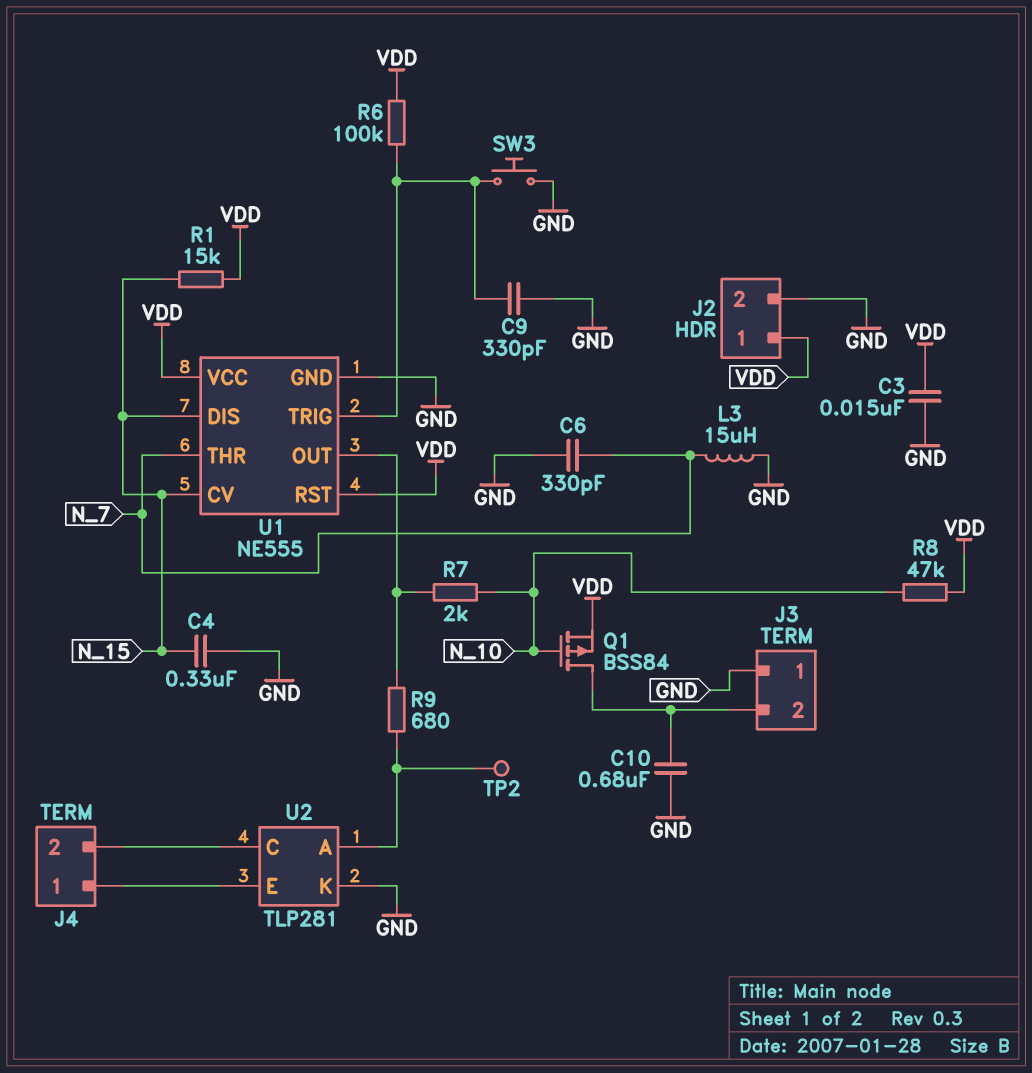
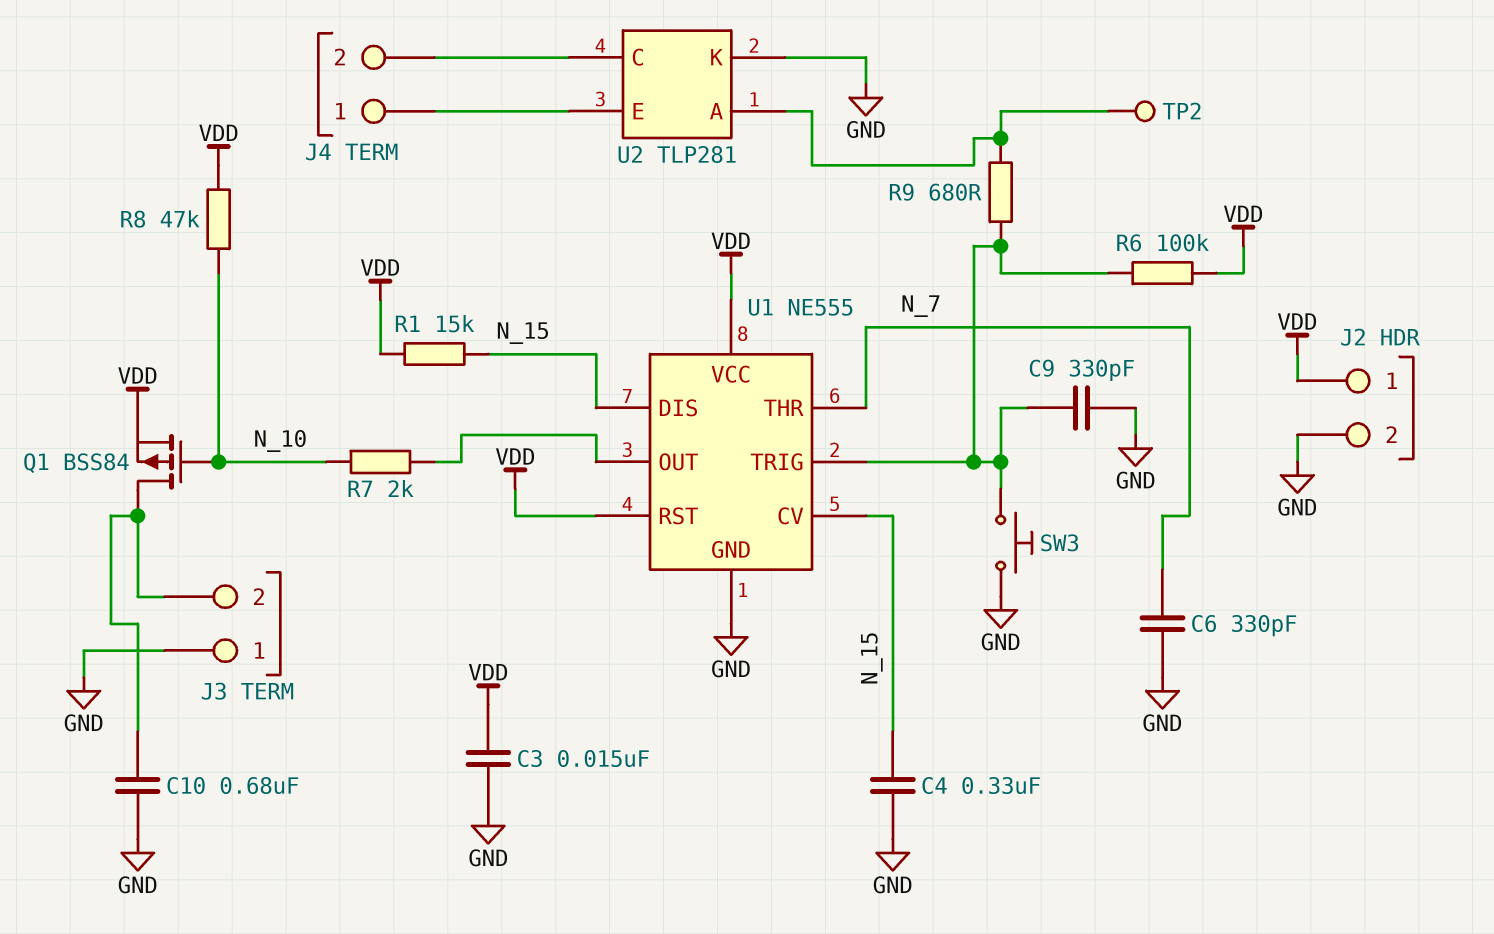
L3: 15uH (GND, N_7) -> none
R9: 680 (U1/OUT, U2/A) -> 680 (U1/TRIG, U2/A)

